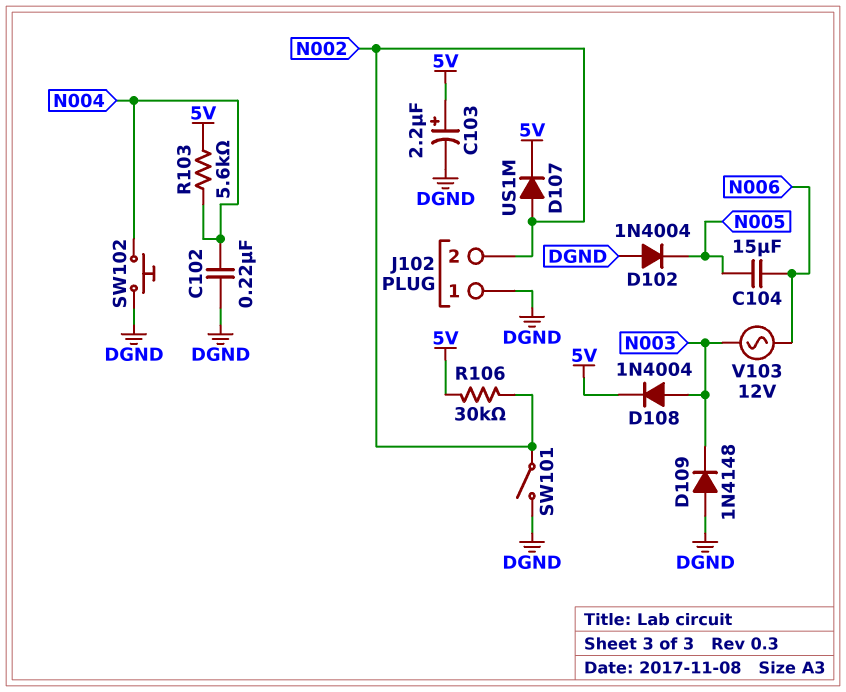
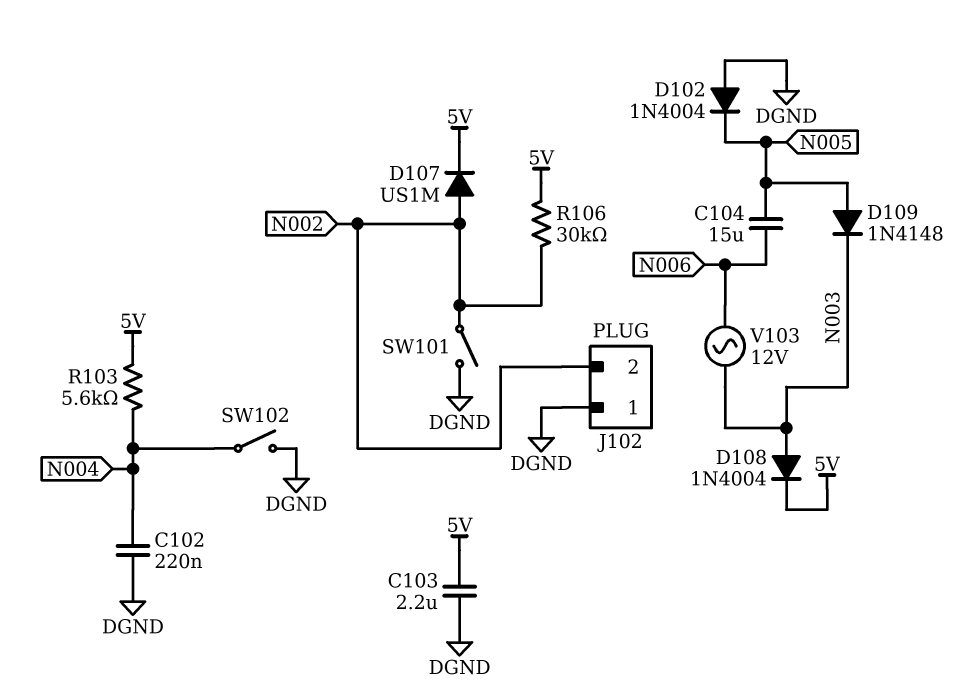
C103: 2.2uF (plus 5V, minus DGND) -> 2.2uF (5V, DGND)
D109: diode 1N4148 (A DGND, K N003) -> diode 1N4148 (A N005, K N003)
SW102: button (DGND, N004) -> switch (DGND, N004)

